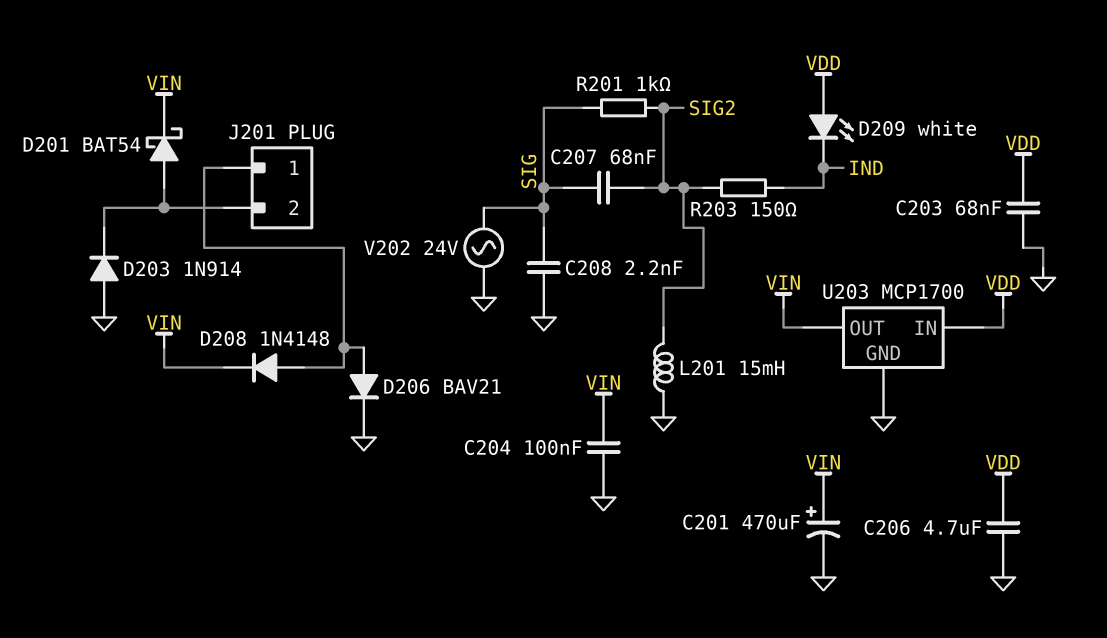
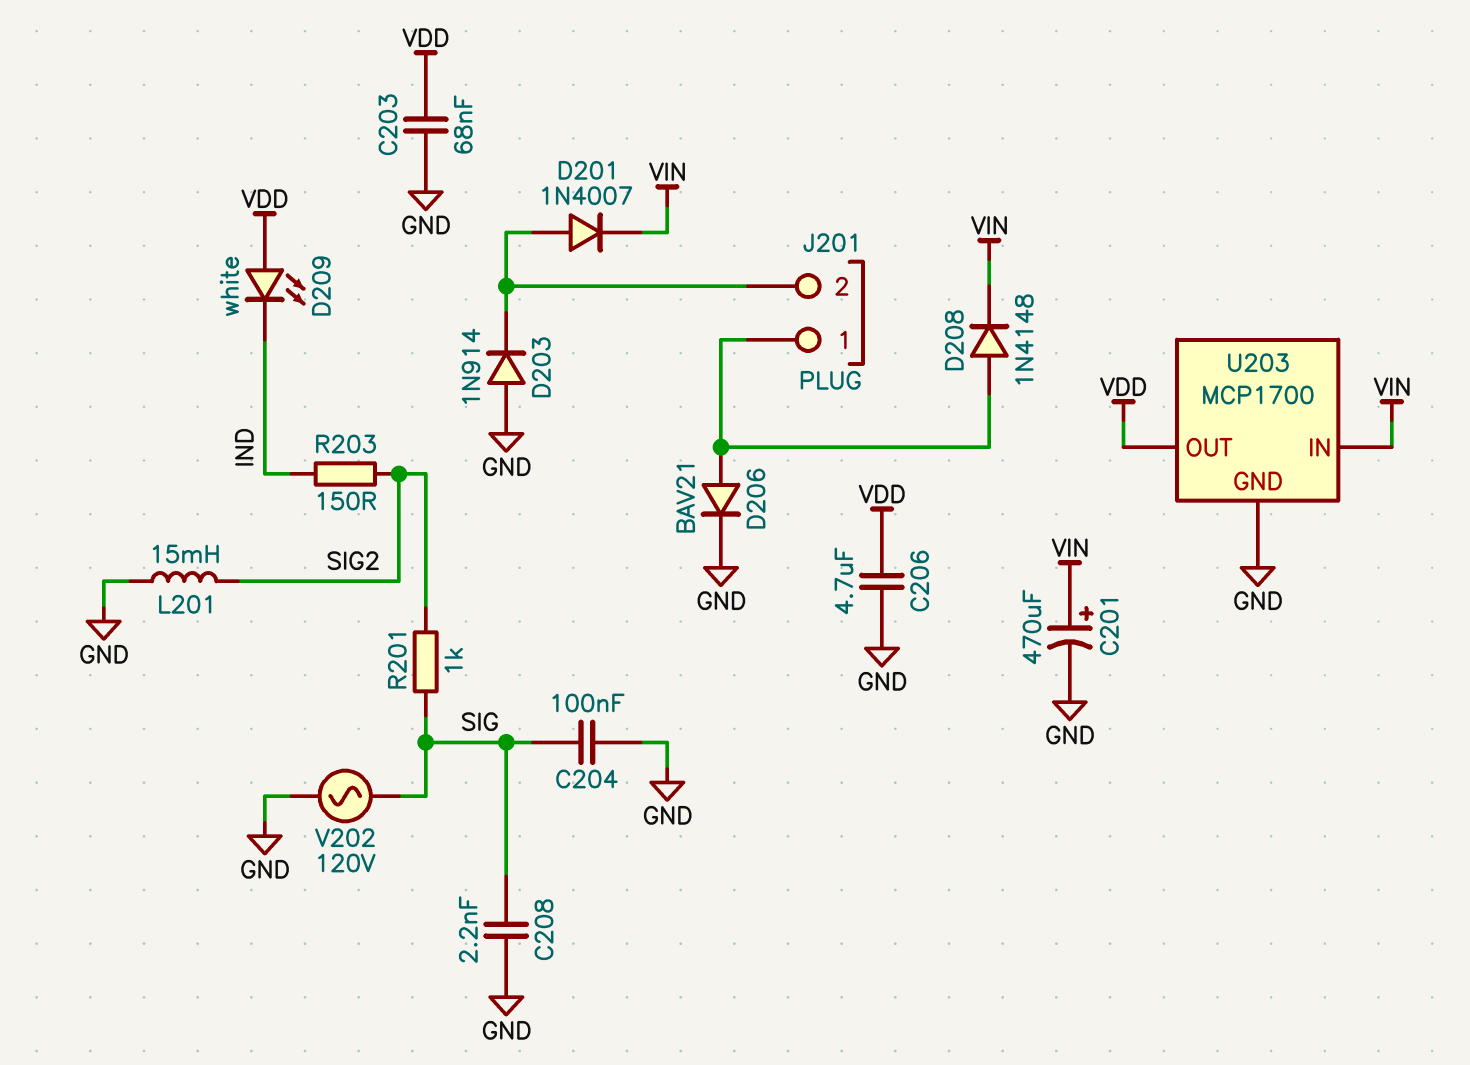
C204: 100nF (GND, VIN) -> 100nF (GND, SIG)
C207: 68nF (SIG, SIG2) -> none
D201: schottky BAT54 (A J201/2, K VIN) -> diode 1N4007 (A J201/2, K VIN)
U203 pin IN: VDD -> VIN
U203 pin OUT: VIN -> VDD
V202: AC 24V (GND, SIG) -> AC 120V (GND, SIG)

